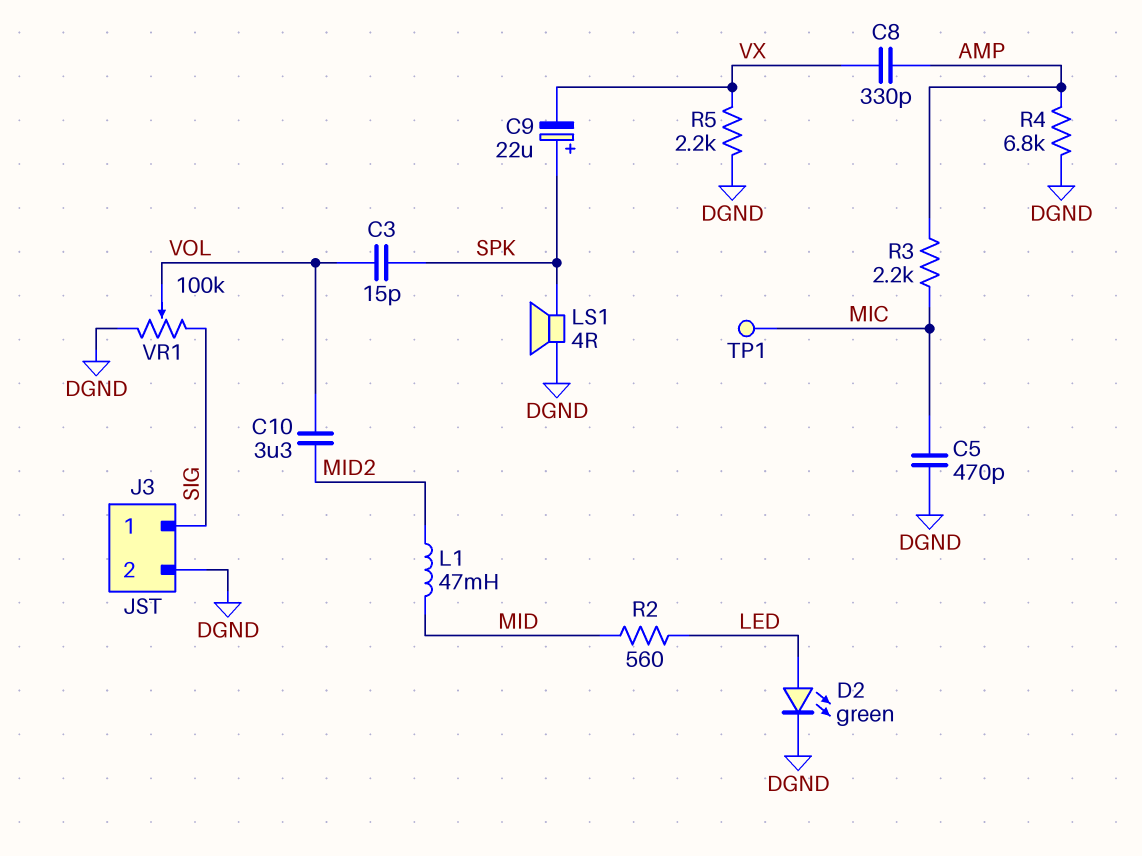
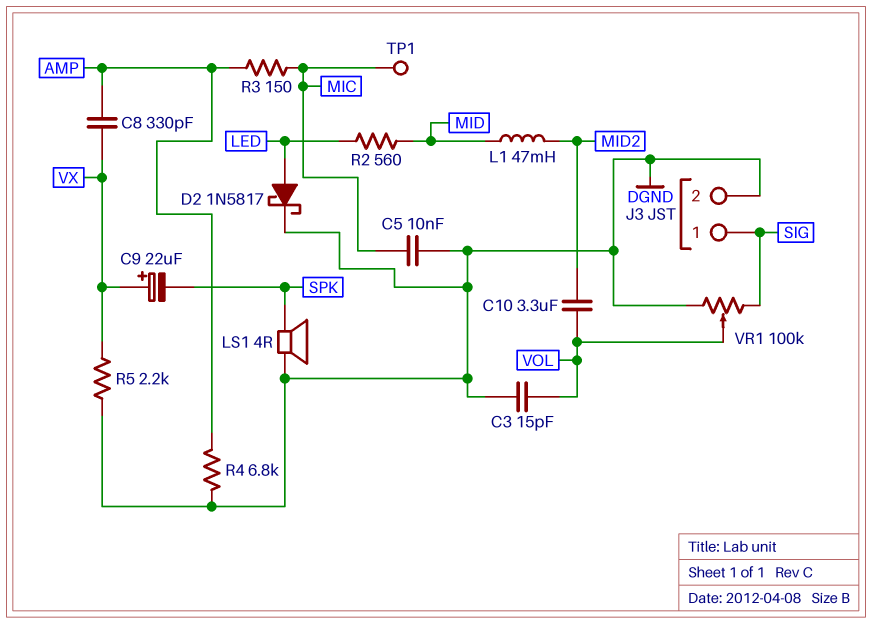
C3: 15pF (SPK, VOL) -> 15pF (DGND, VOL)
C5: 470pF (DGND, MIC) -> 10nF (DGND, MIC)
C9: 22uF (plus SPK, minus VX) -> 22uF (plus VX, minus SPK)
D2: LED green (A LED, K DGND) -> schottky 1N5817 (A LED, K DGND)
R3: 2.2k (AMP, MIC) -> 150 (AMP, MIC)

